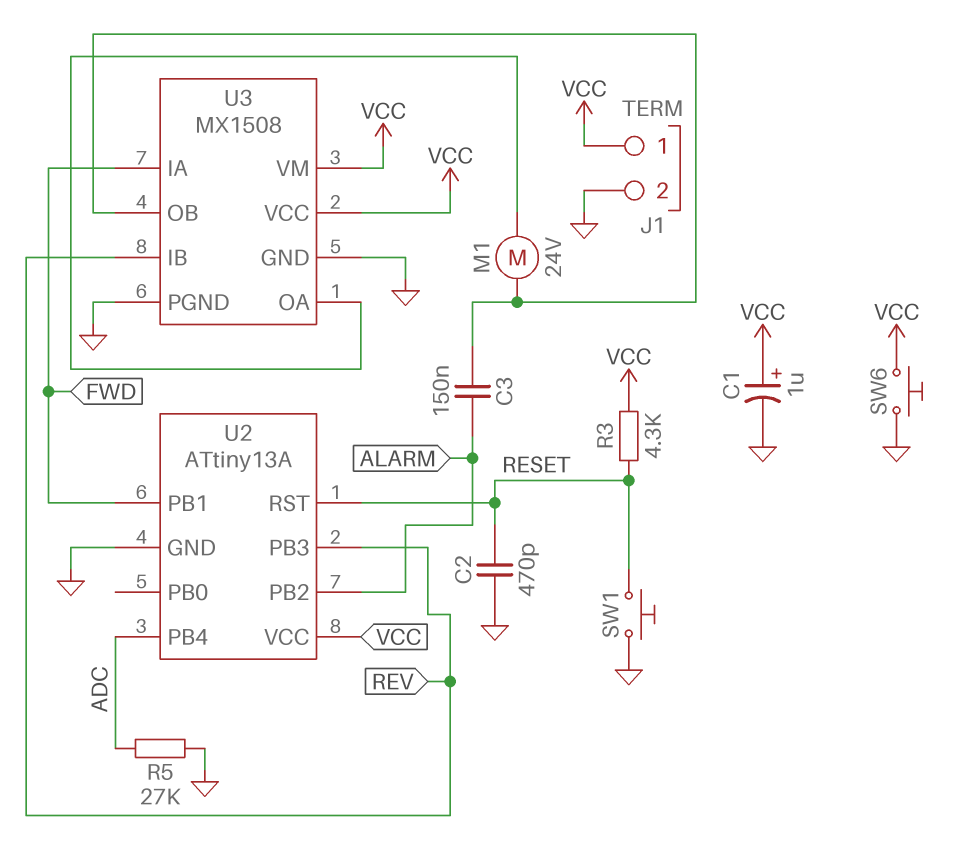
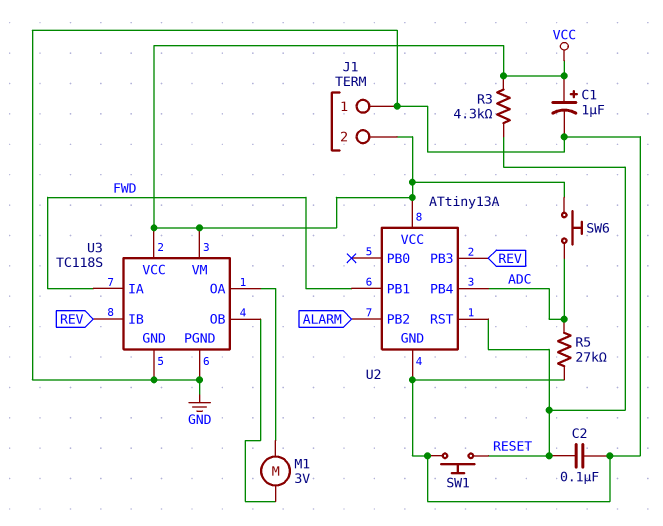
C2: 470pF (GND, RESET) -> 100nF (GND, RESET)
C3: 150nF (ALARM, U3/OB) -> none
J1 pin 1: VCC -> GND
J1 pin 2: GND -> VCC
M1: motor 24V (U3/OA, U3/OB) -> motor 3V (U3/OA, U3/OB)
SW6: button (GND, VCC) -> button (ADC, VCC)
U3: MX1508 -> TC118S

